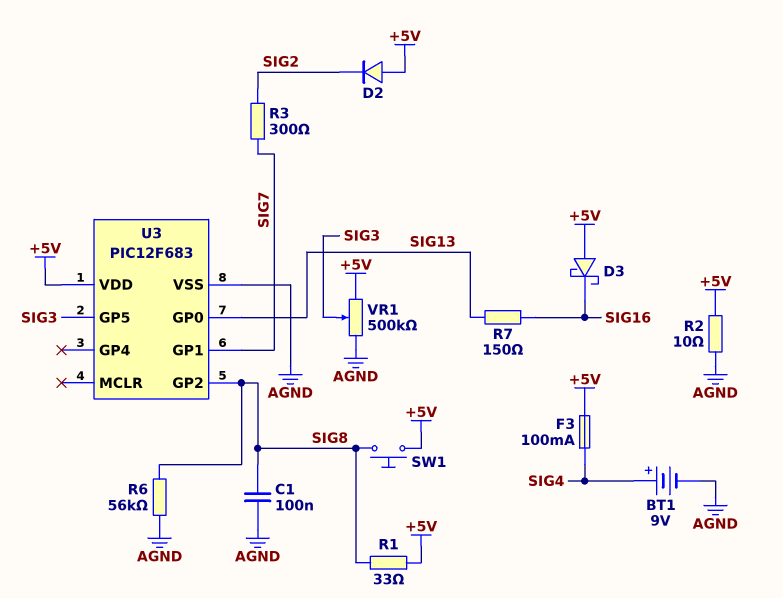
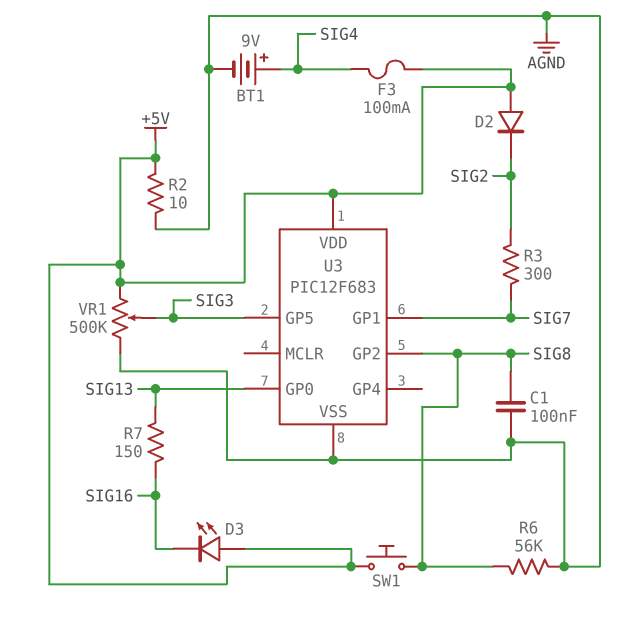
D3: schottky (A +5V, K SIG16) -> LED (A +5V, K SIG16)
R1: 33 (+5V, SIG8) -> none

